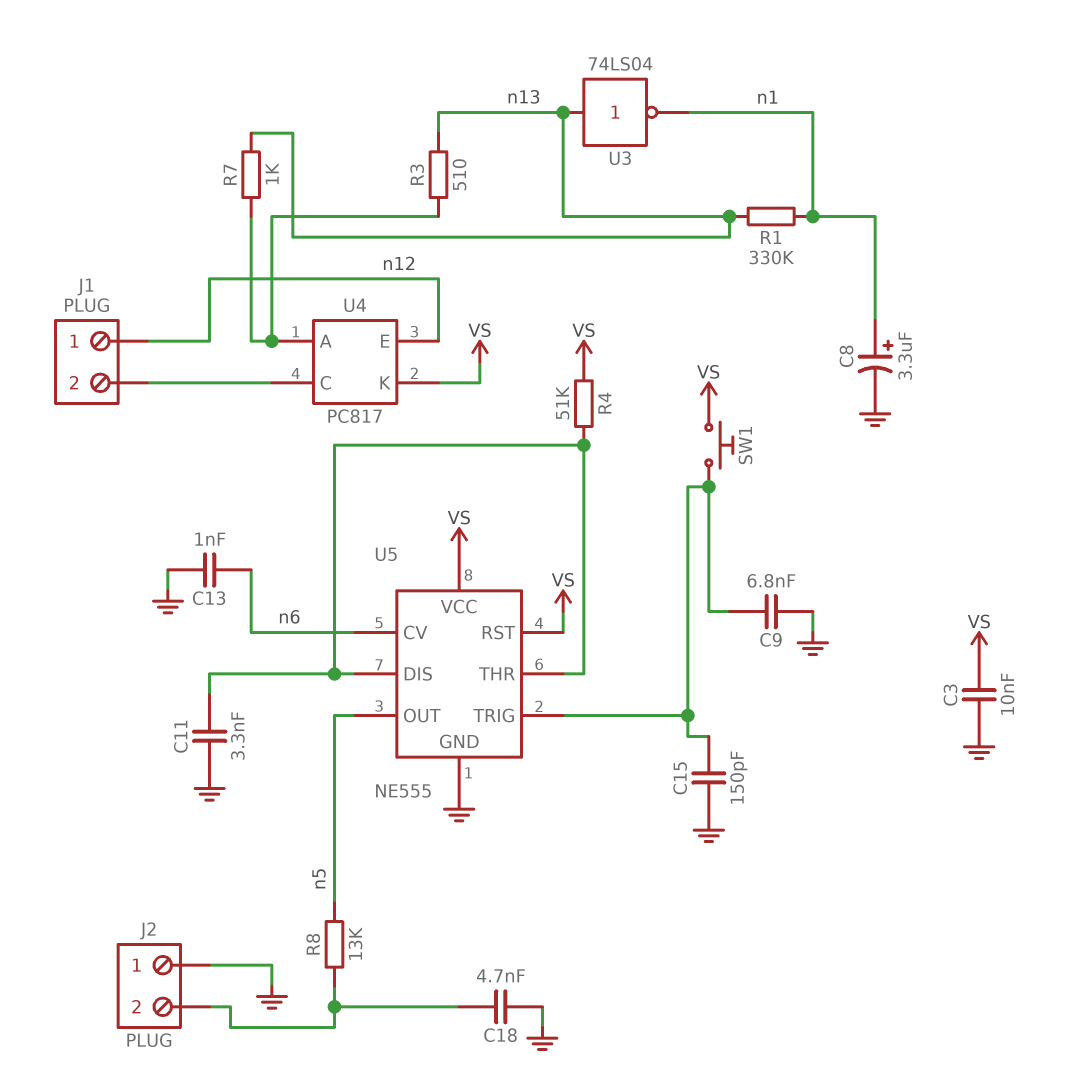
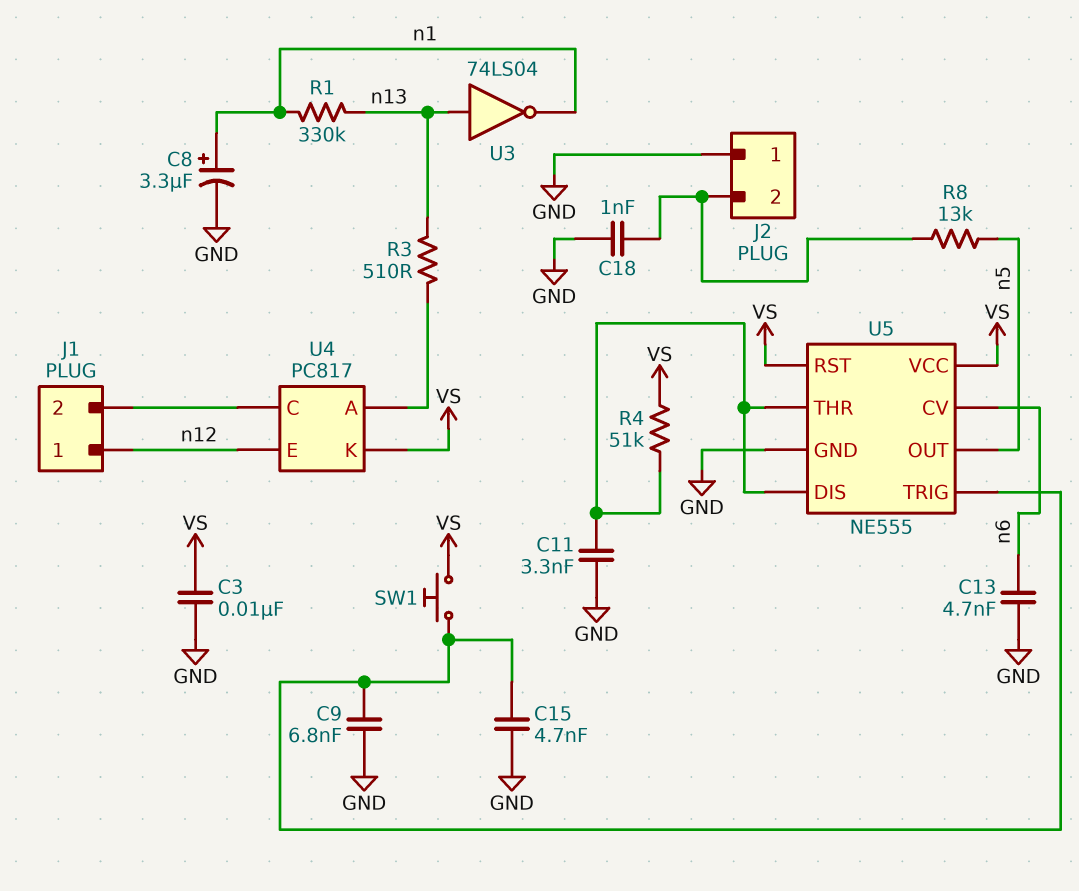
C13: 1nF (GND, n6) -> 4.7nF (GND, n6)
C15: 150pF (GND, U5/TRIG) -> 4.7nF (GND, U5/TRIG)
C18: 4.7nF (GND, J2/2) -> 1nF (GND, J2/2)
R7: 1k (U4/A, n13) -> none

